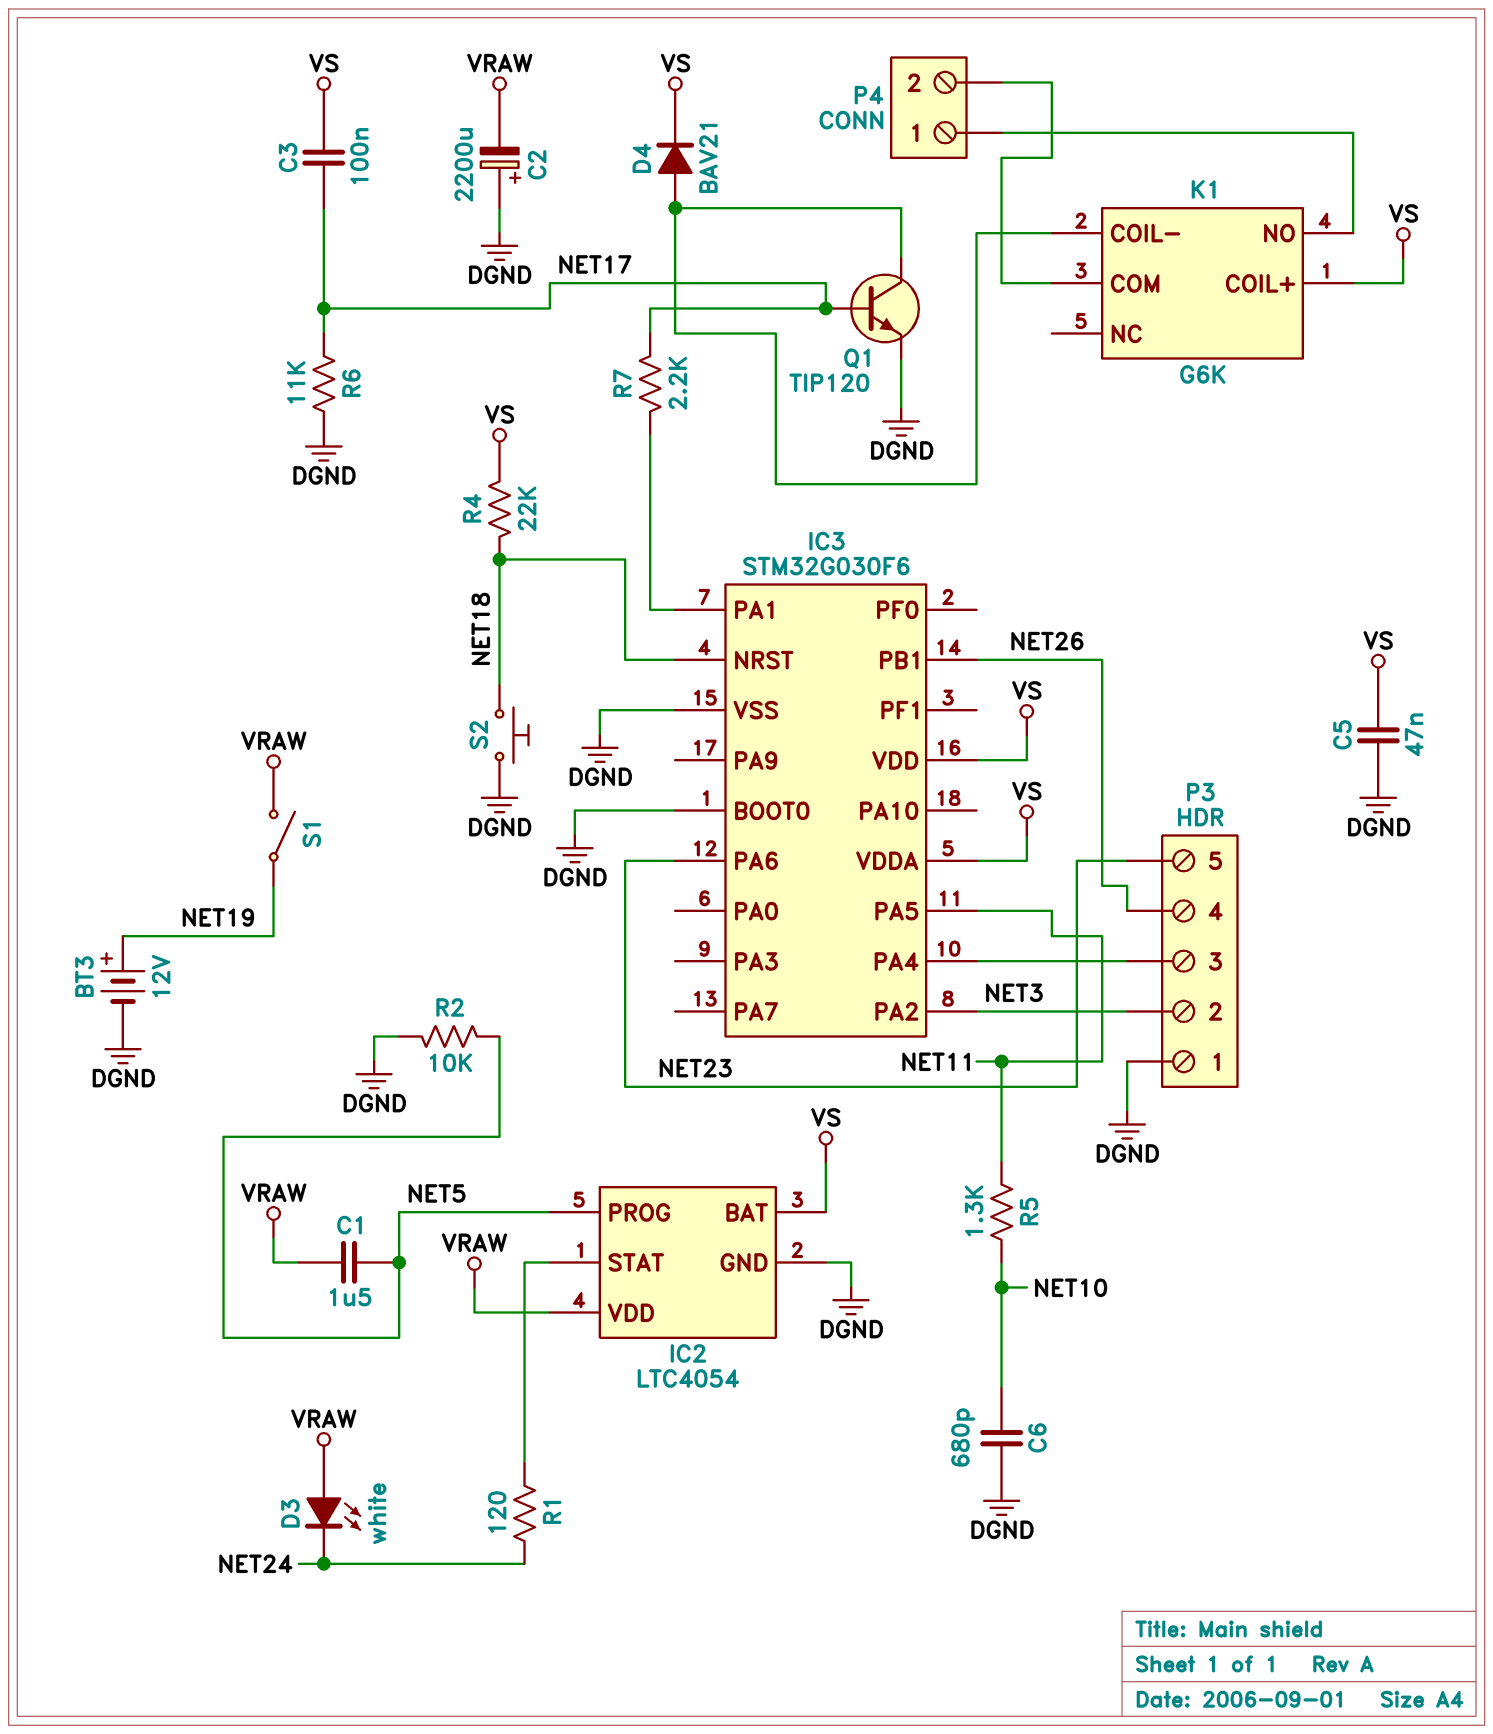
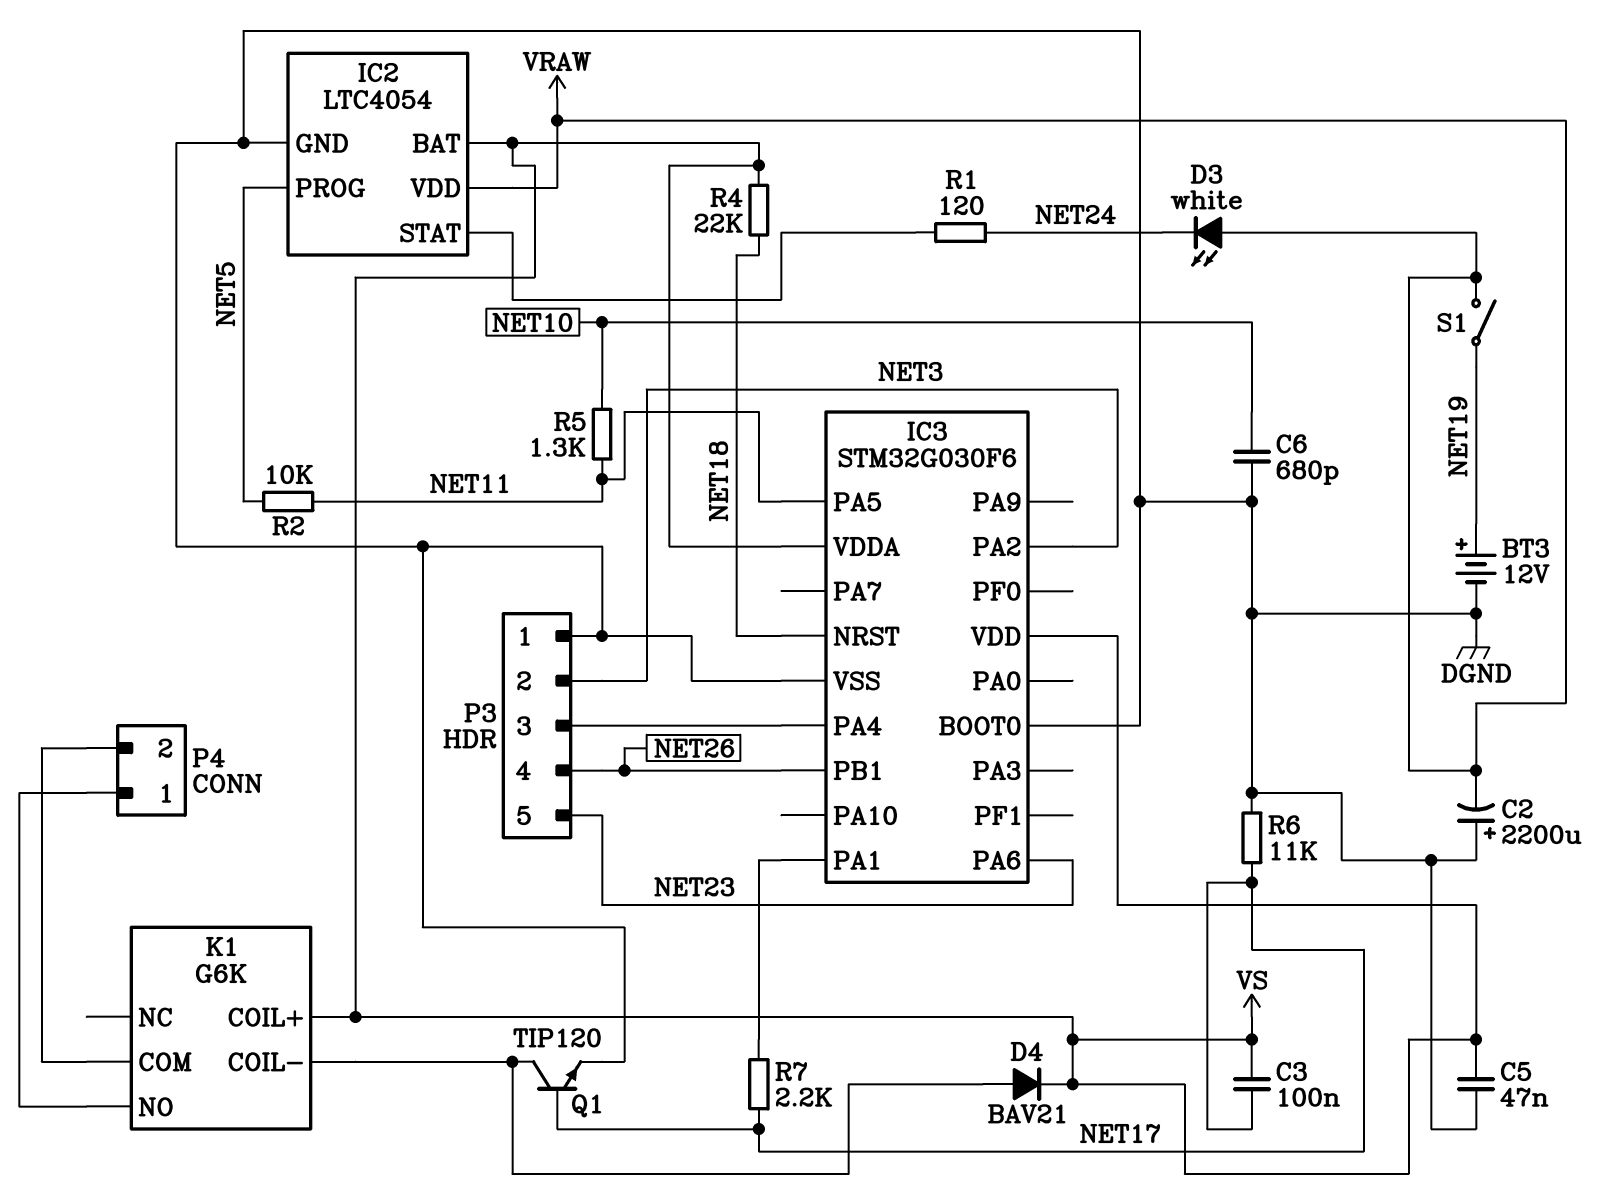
C1: 1.5uF (NET5, VRAW) -> none
R2: 10k (DGND, NET5) -> 10k (NET5, NET11)
S2: button (DGND, NET18) -> none

